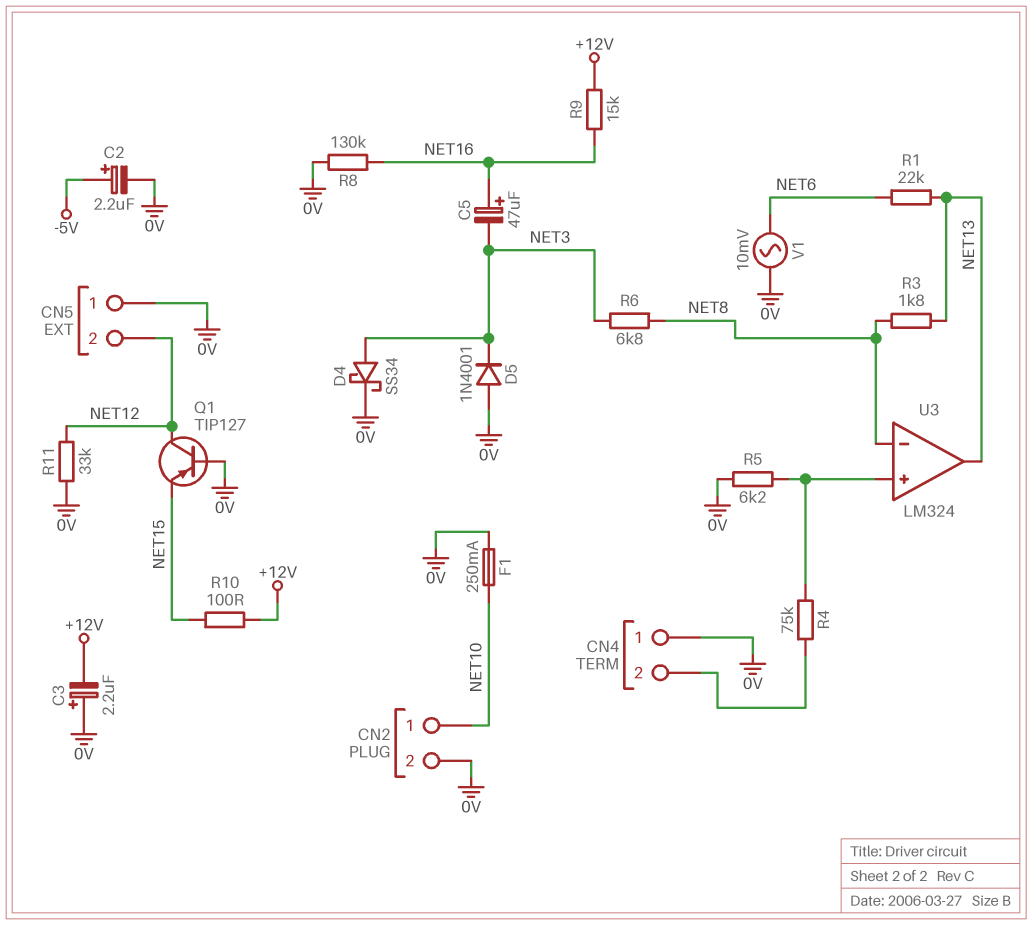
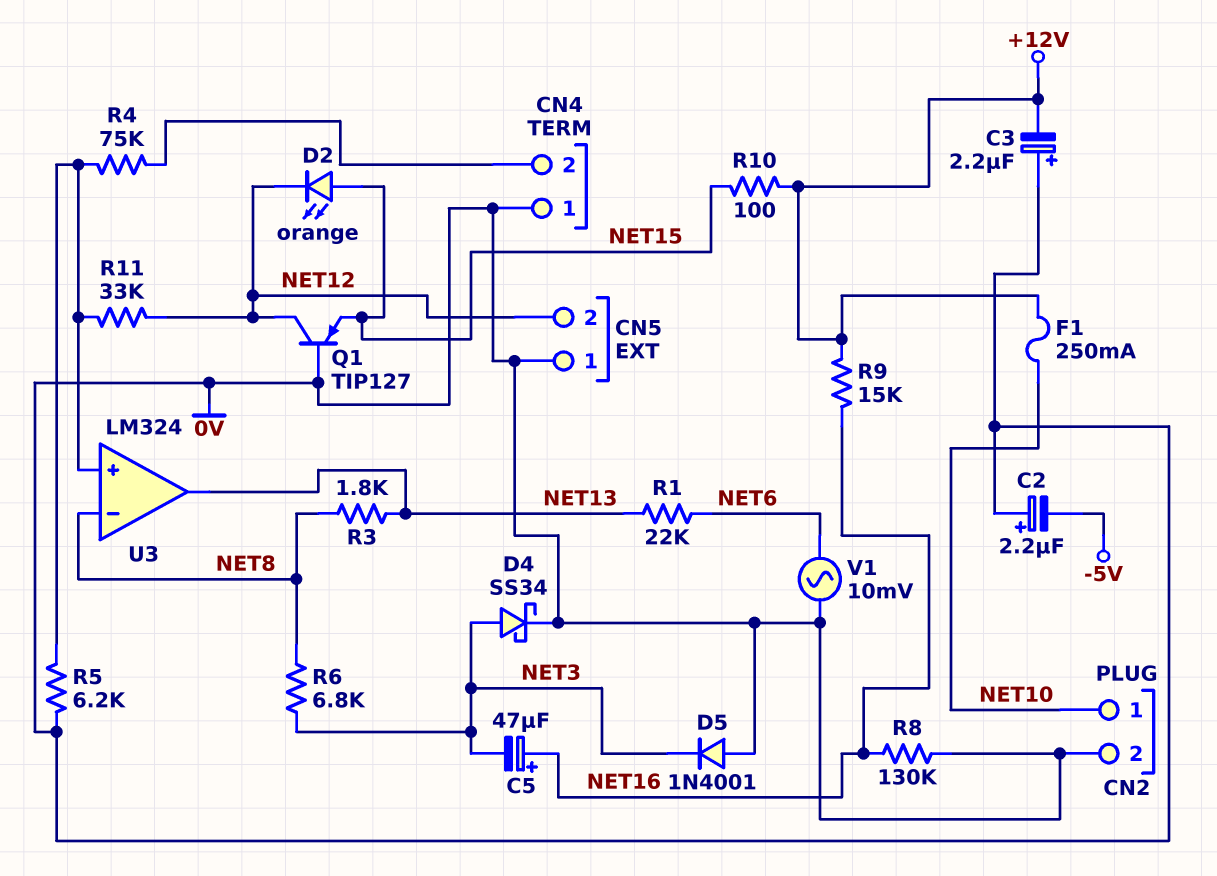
C2: 2.2uF (plus -5V, minus 0V) -> 2.2uF (plus 0V, minus -5V)
D2: none -> LED orange (A NET15, K NET12)
F1: 250mA (0V, NET10) -> 250mA (+12V, NET10)
R11: 33k (0V, NET12) -> 33k (NET12, U3/in+)

